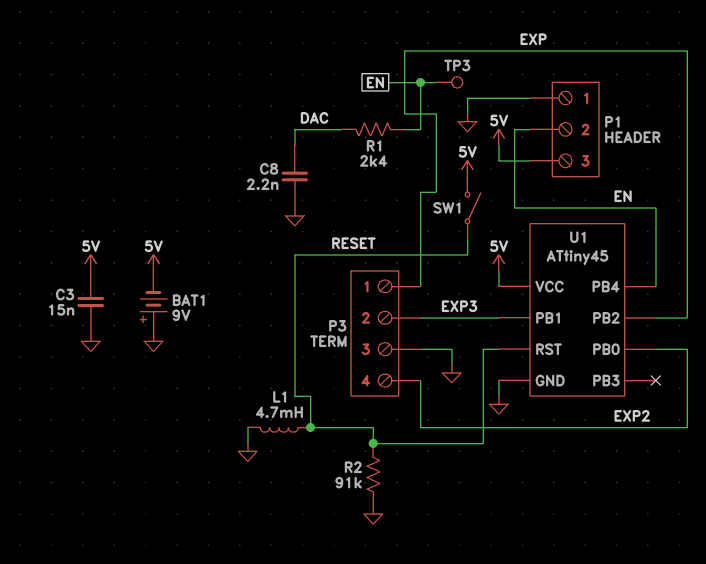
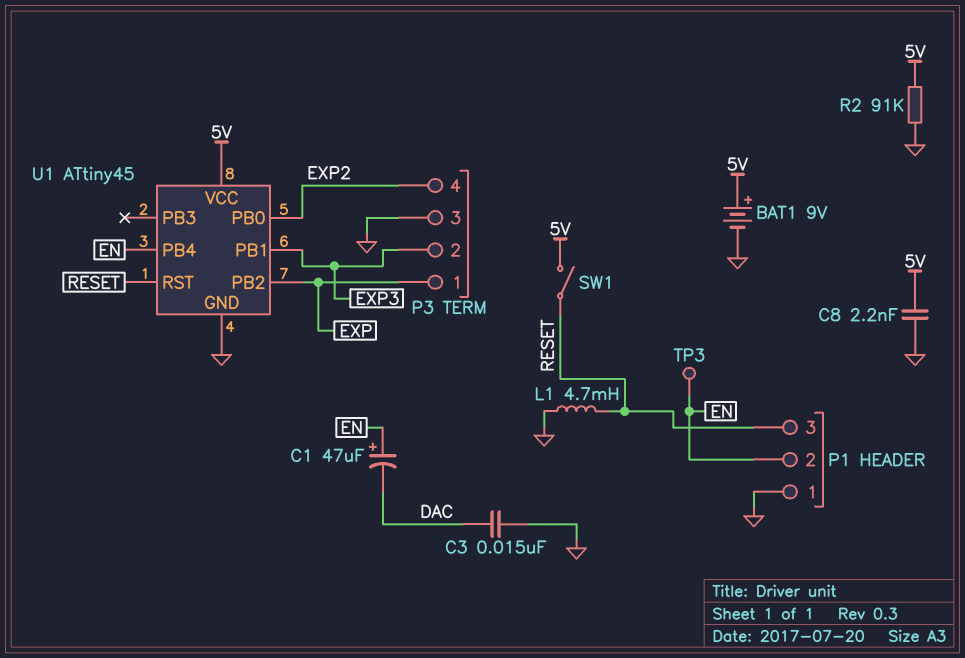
BAT1: 9V (plus GND, minus 5V) -> 9V (plus 5V, minus GND)
C1: none -> 47uF (plus EN, minus DAC)
C3: 15nF (5V, GND) -> 15nF (DAC, GND)
C8: 2.2nF (DAC, GND) -> 2.2nF (5V, GND)
P1 pin 3: 5V -> RESET
R1: 2.4k (DAC, EN) -> none
R2: 91k (GND, RESET) -> 91k (5V, GND)

